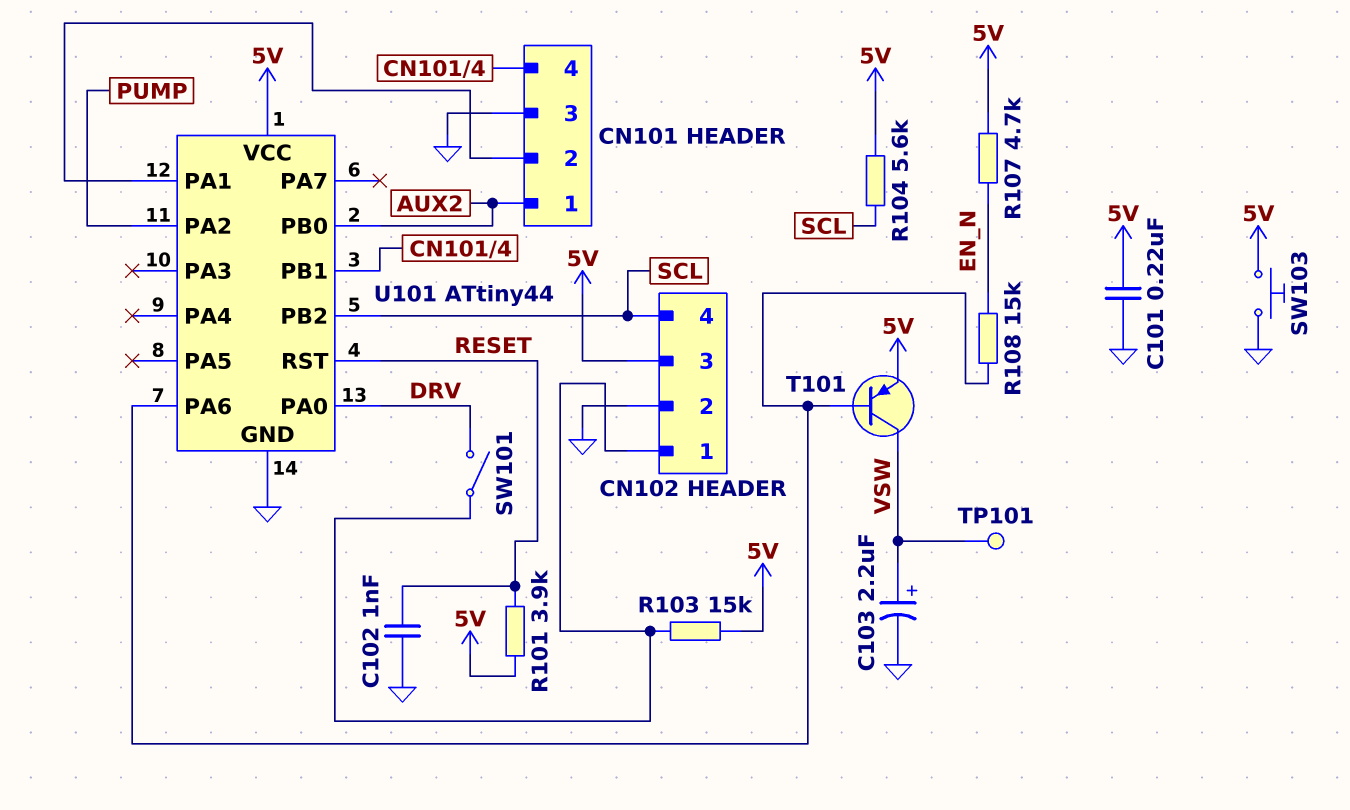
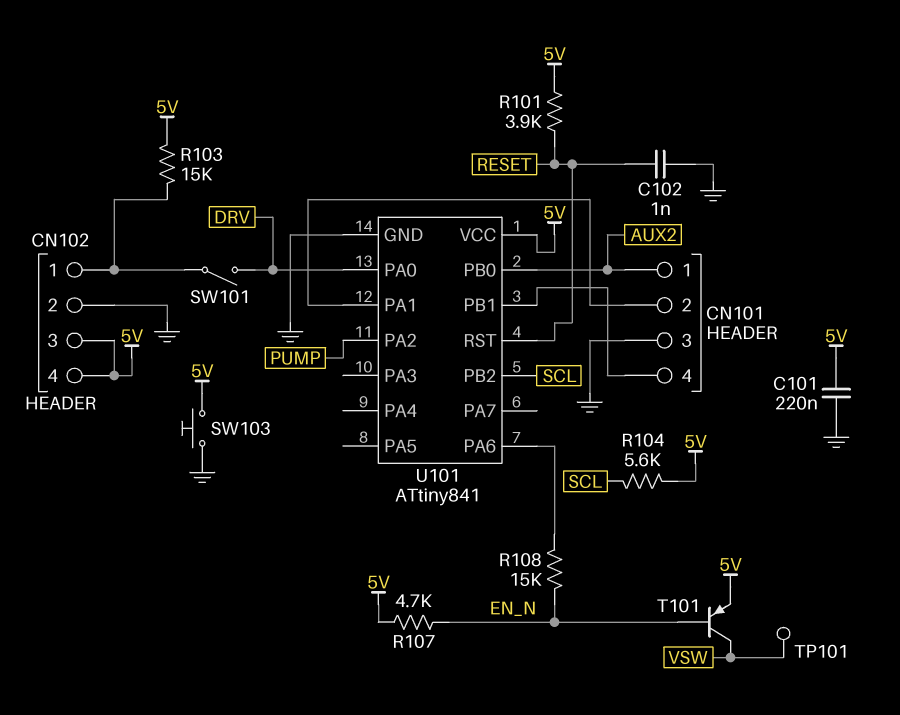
C103: 2.2uF (plus VSW, minus GND) -> none
CN102 pin 4: SCL -> 5V
T101: PNP (B U101/PA6, C VSW, E 5V) -> PNP (B EN_N, C VSW, E 5V)
U101: ATtiny44 -> ATtiny841

